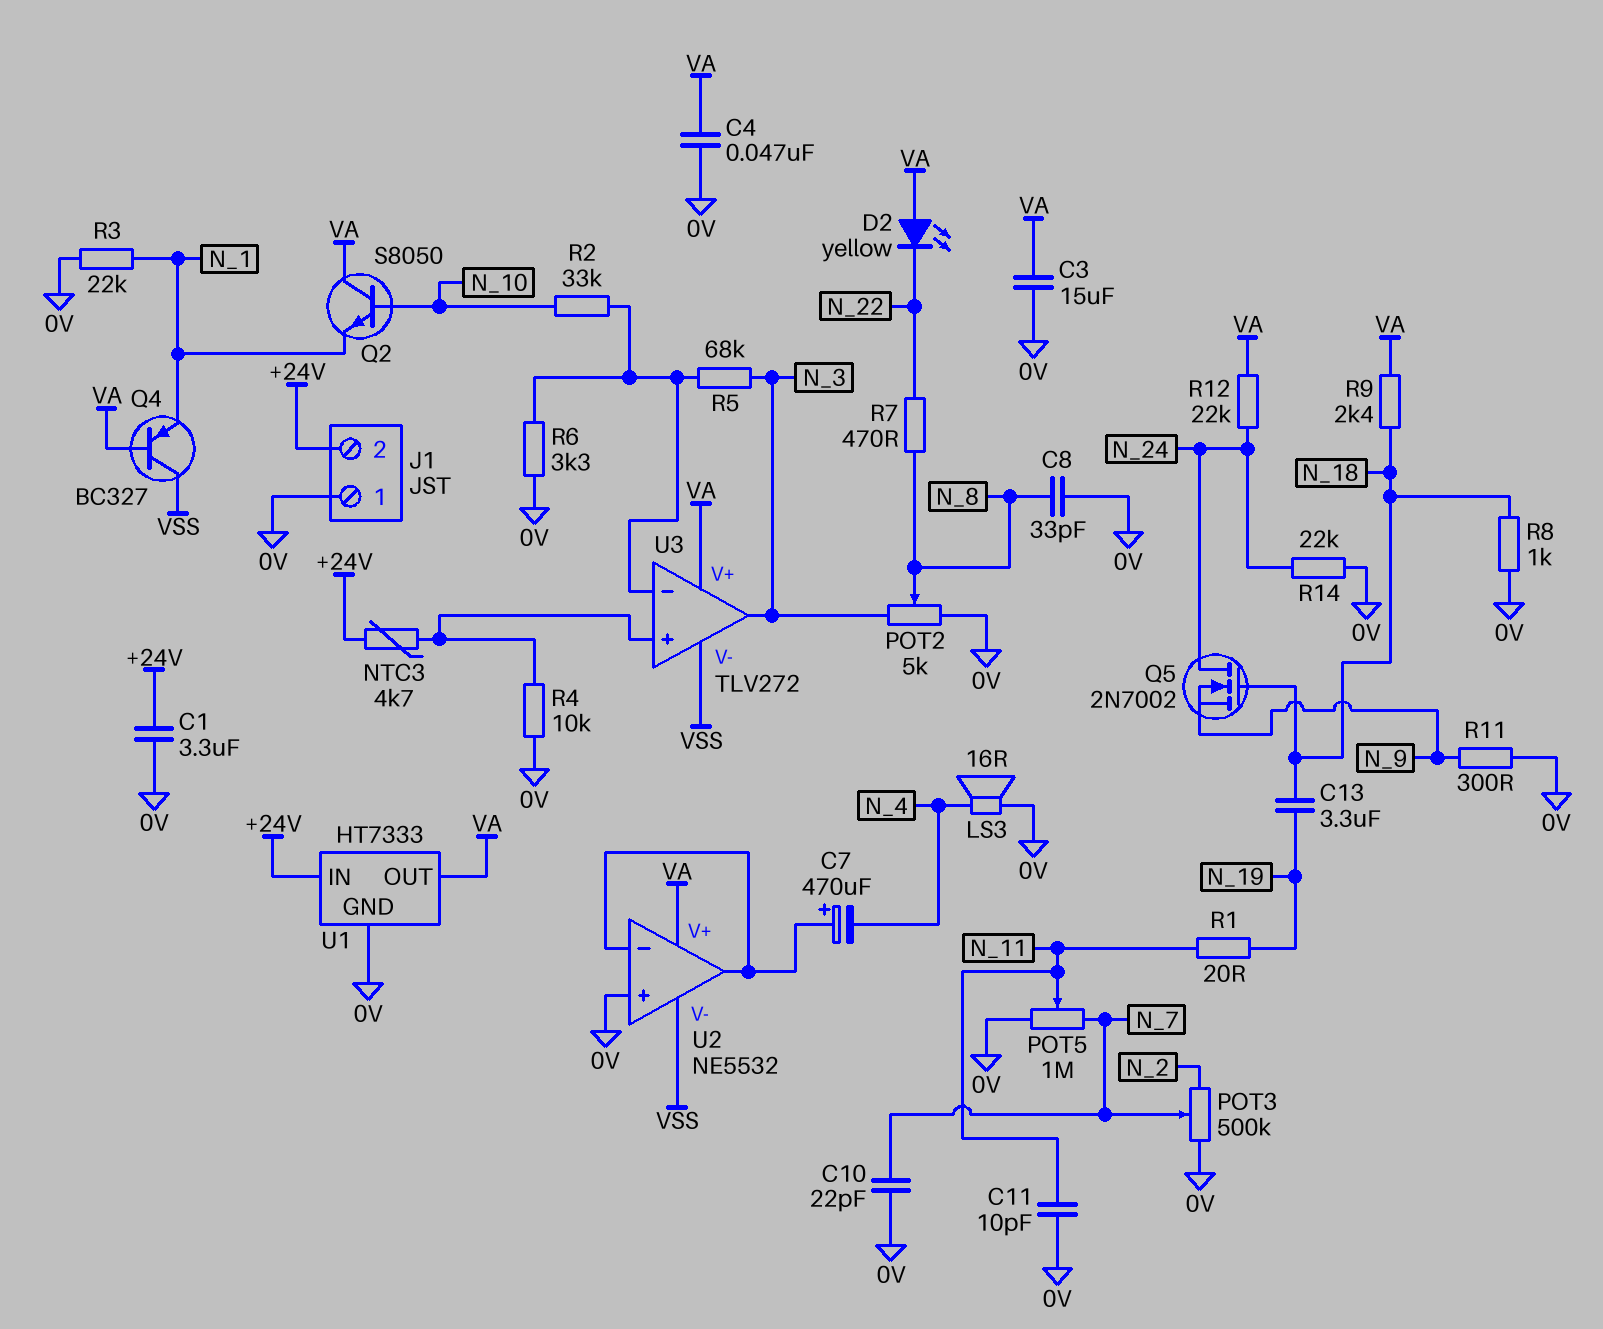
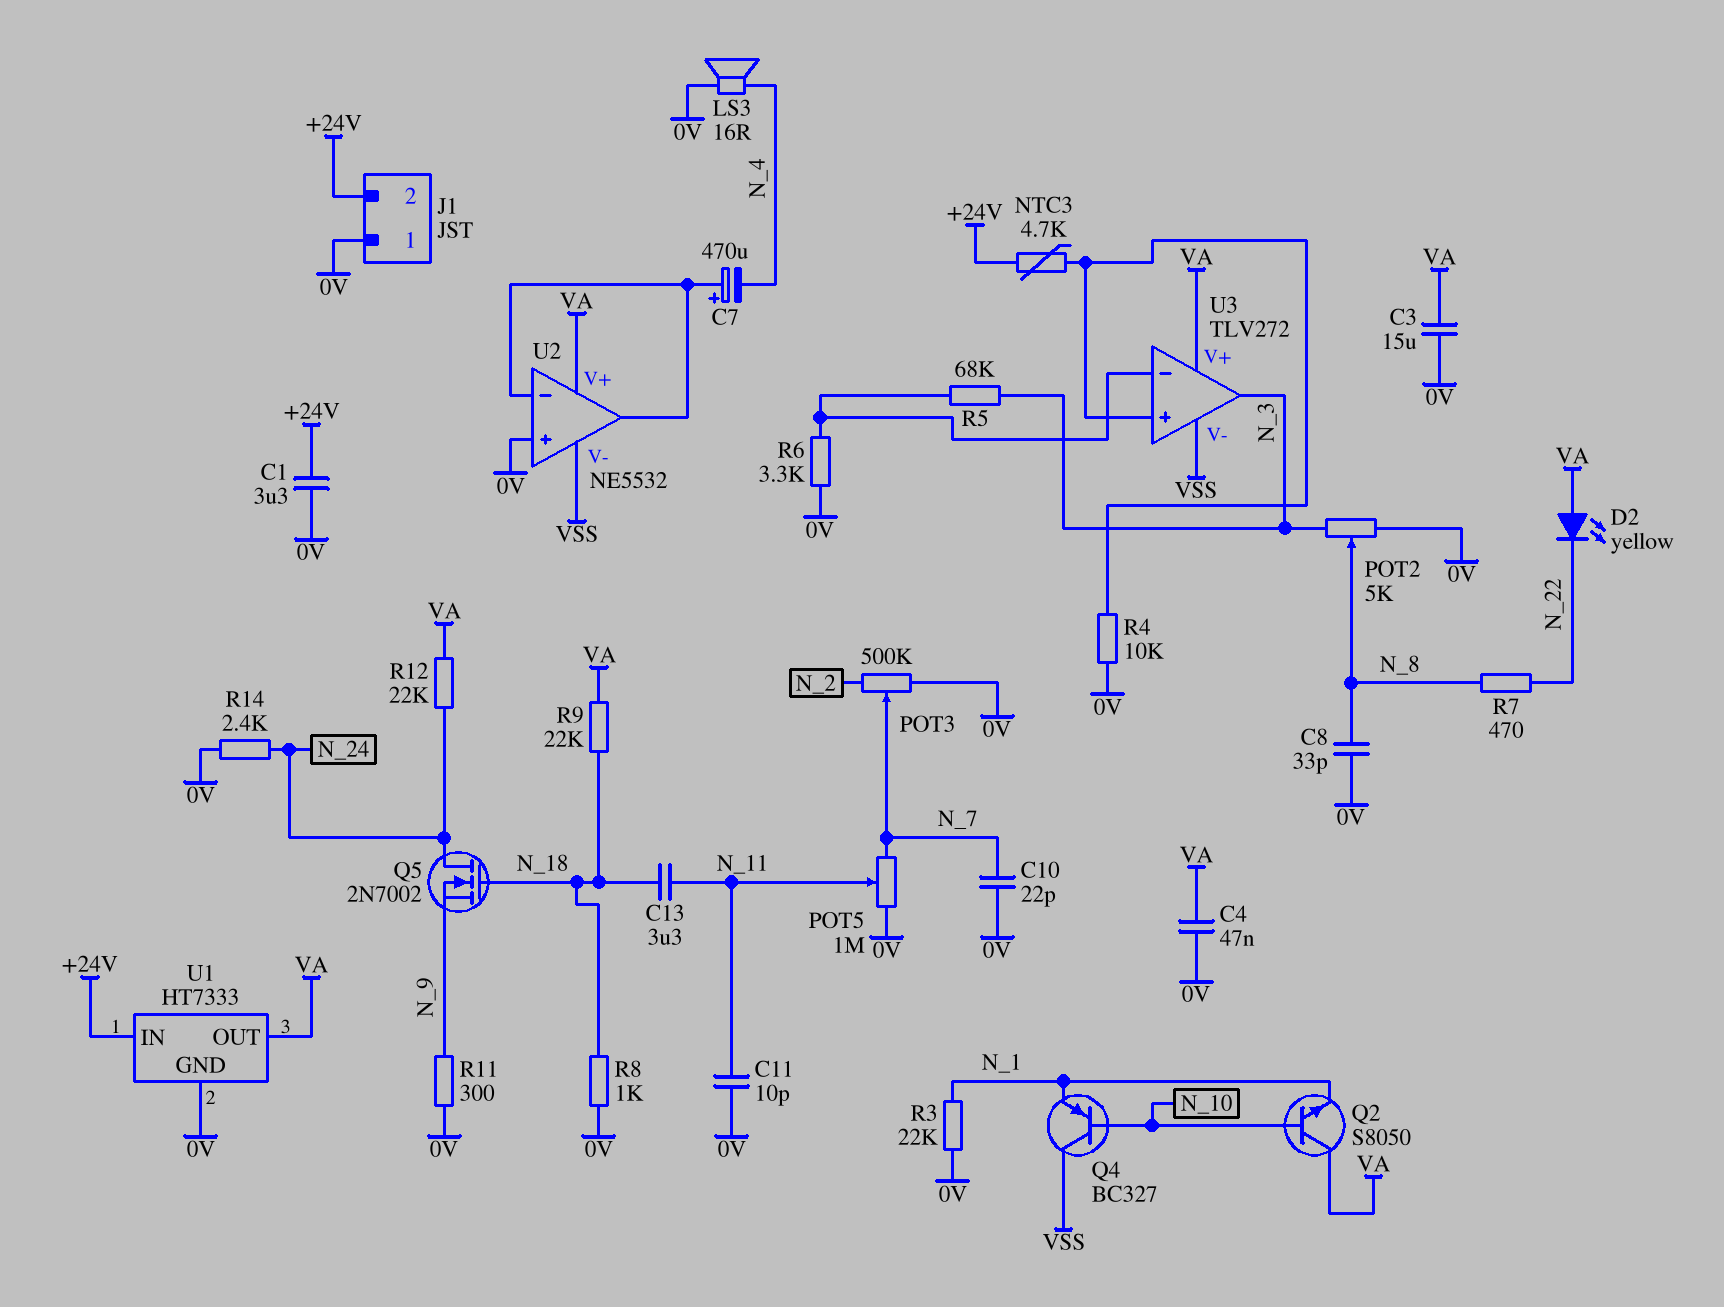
C13: 3.3uF (N_18, N_19) -> 3.3uF (N_11, N_18)
Q4: PNP BC327 (B VA, C VSS, E N_1) -> PNP BC327 (B N_10, C VSS, E N_1)
R1: 20 (N_11, N_19) -> none
R2: 33k (N_10, U3/in-) -> none
R9: 2.4k (N_18, VA) -> 22k (N_18, VA)
R14: 22k (0V, N_24) -> 2.4k (0V, N_24)

